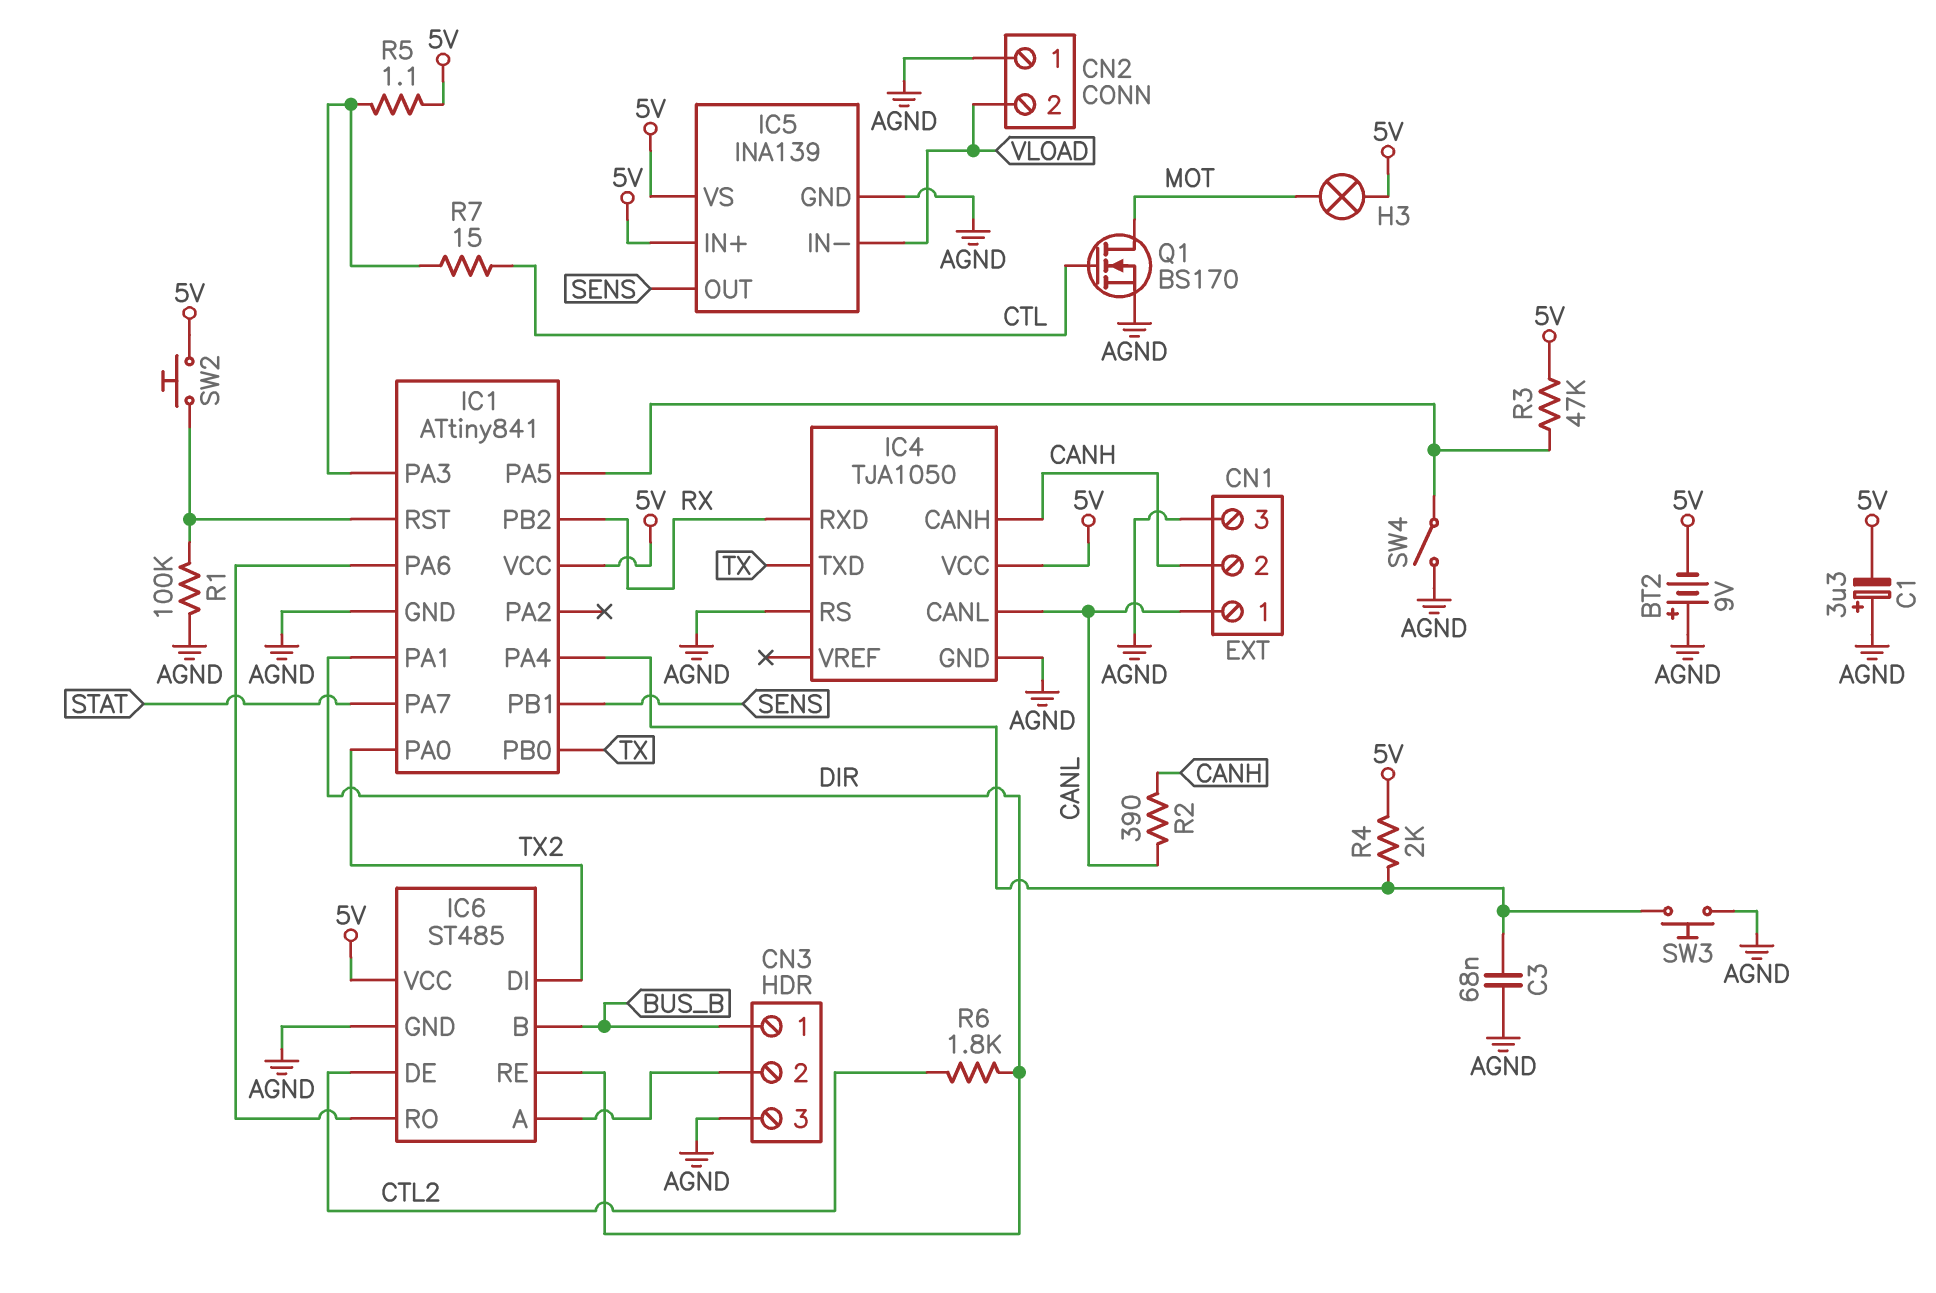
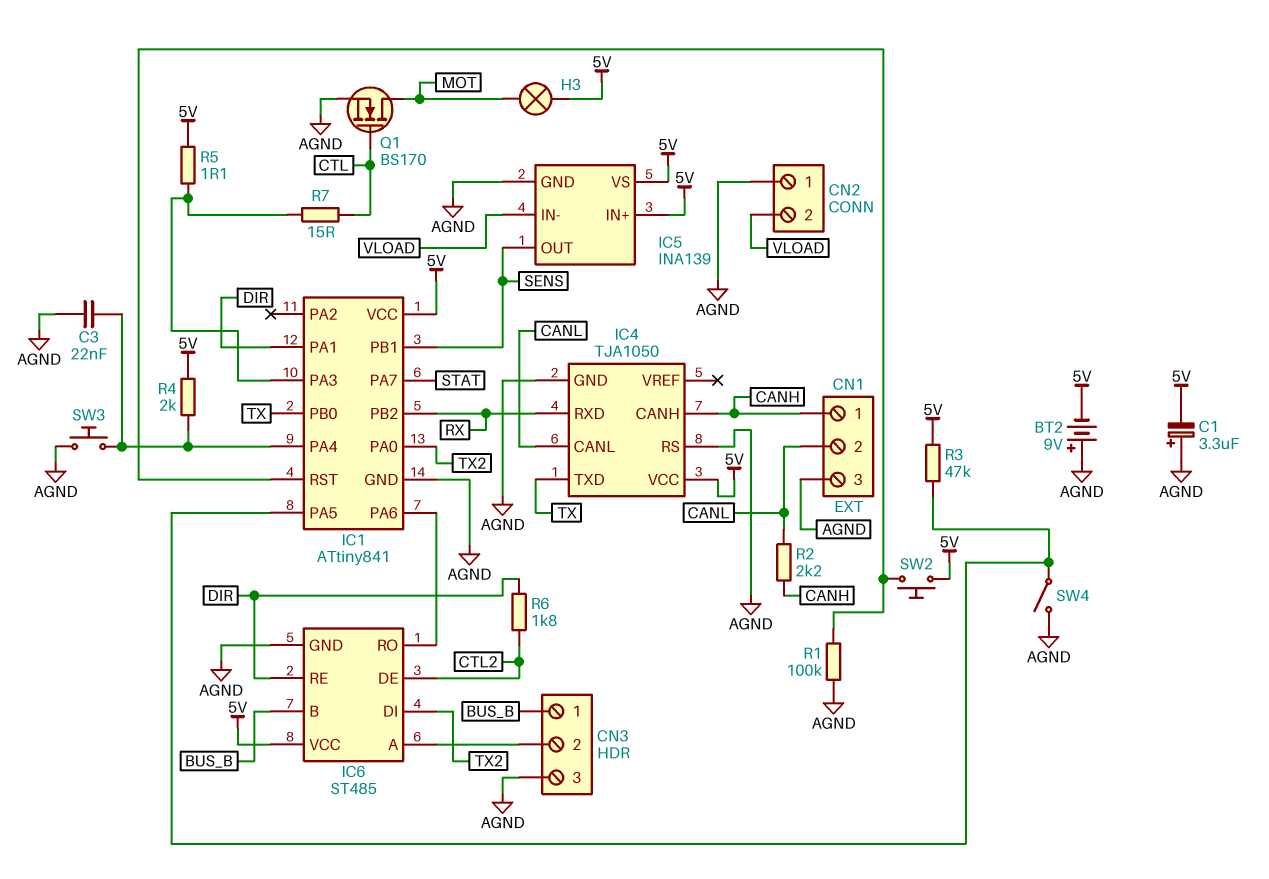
C3: 68nF (AGND, IC1/PA4) -> 22nF (AGND, IC1/PA4)
CN1 pin 1: CANL -> CANH
CN1 pin 2: CANH -> CANL
R2: 390 (CANH, CANL) -> 2.2k (CANH, CANL)

